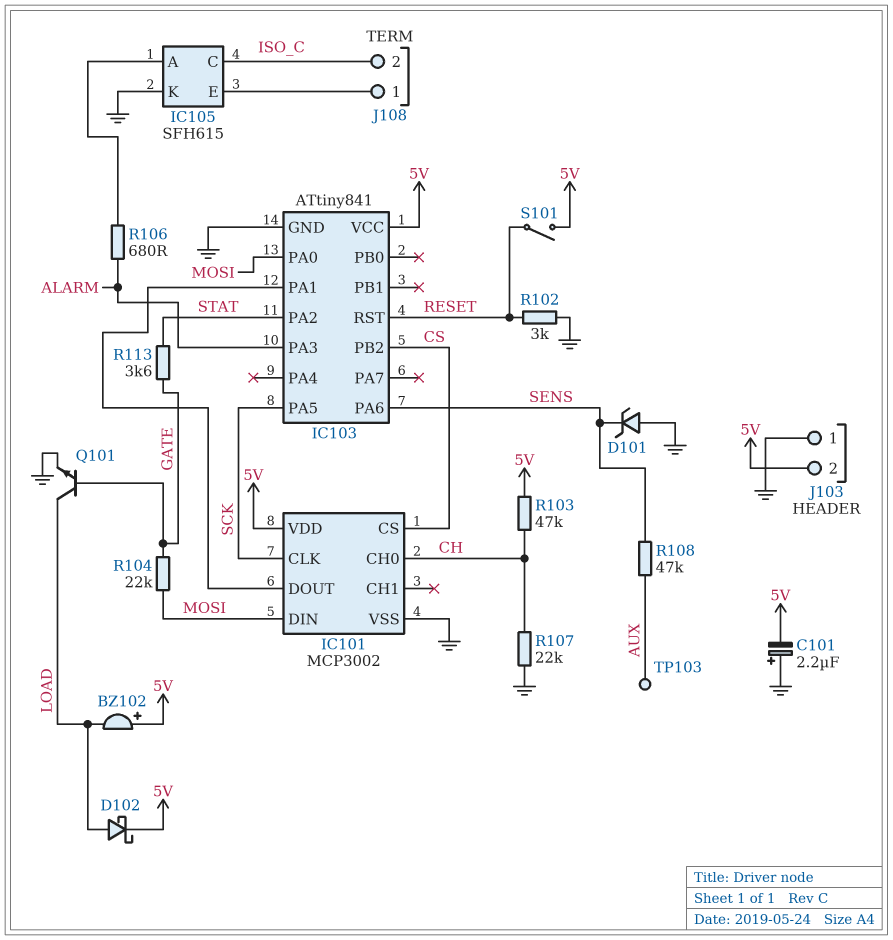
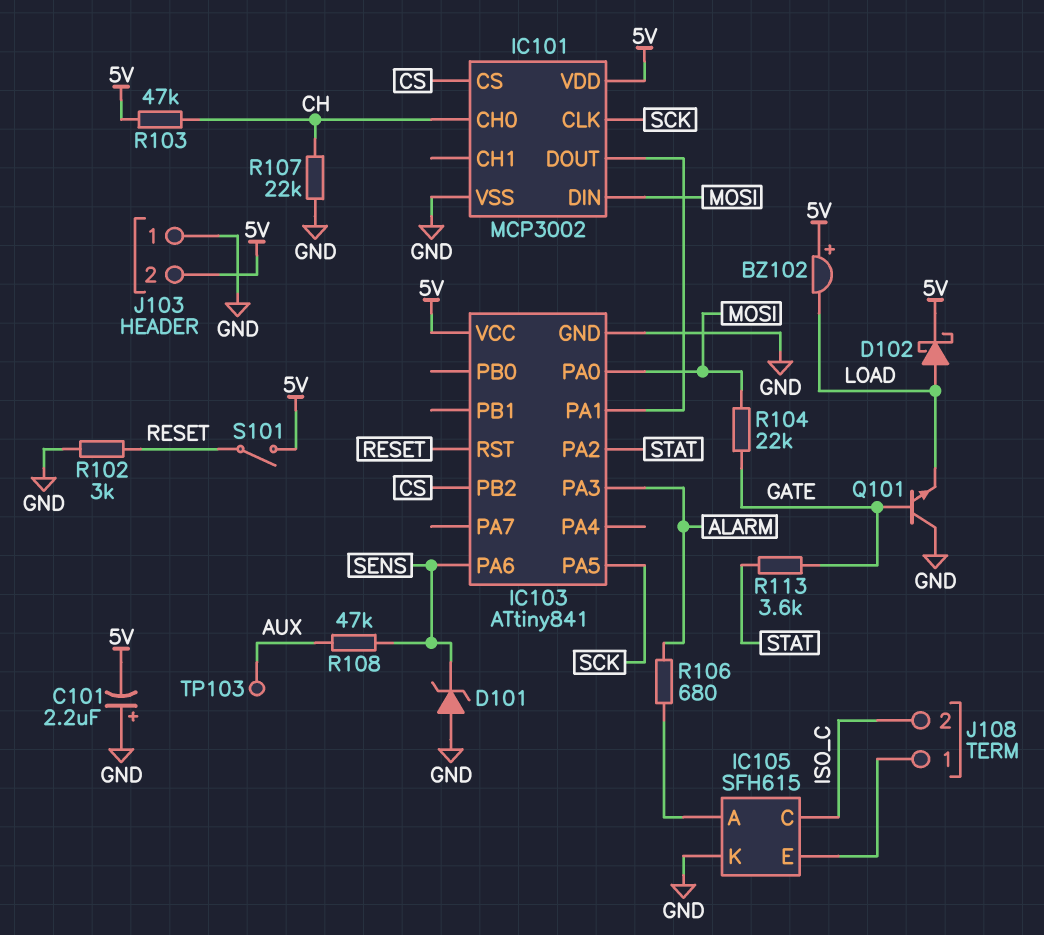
Q101: NPN (B GATE, C LOAD, E GND) -> NPN (B GATE, C GND, E LOAD)

